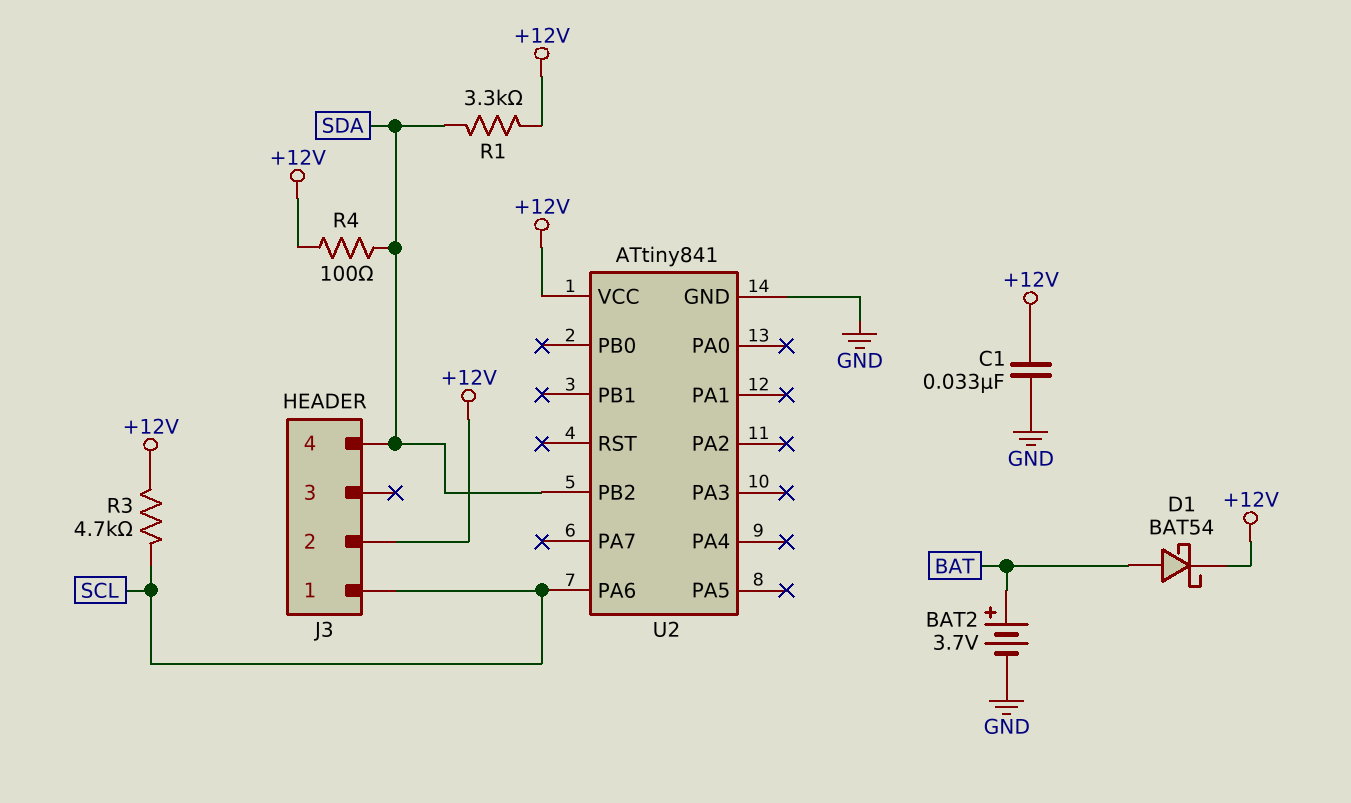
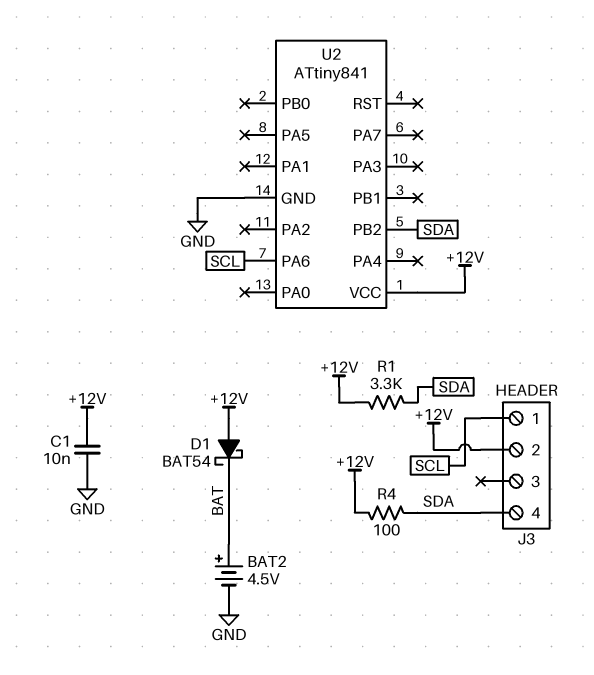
BAT2: 3.7V (plus BAT, minus GND) -> 4.5V (plus BAT, minus GND)
C1: 33nF (+12V, GND) -> 10nF (+12V, GND)
D1: schottky BAT54 (A BAT, K +12V) -> schottky BAT54 (A +12V, K BAT)
R3: 4.7k (+12V, SCL) -> none

